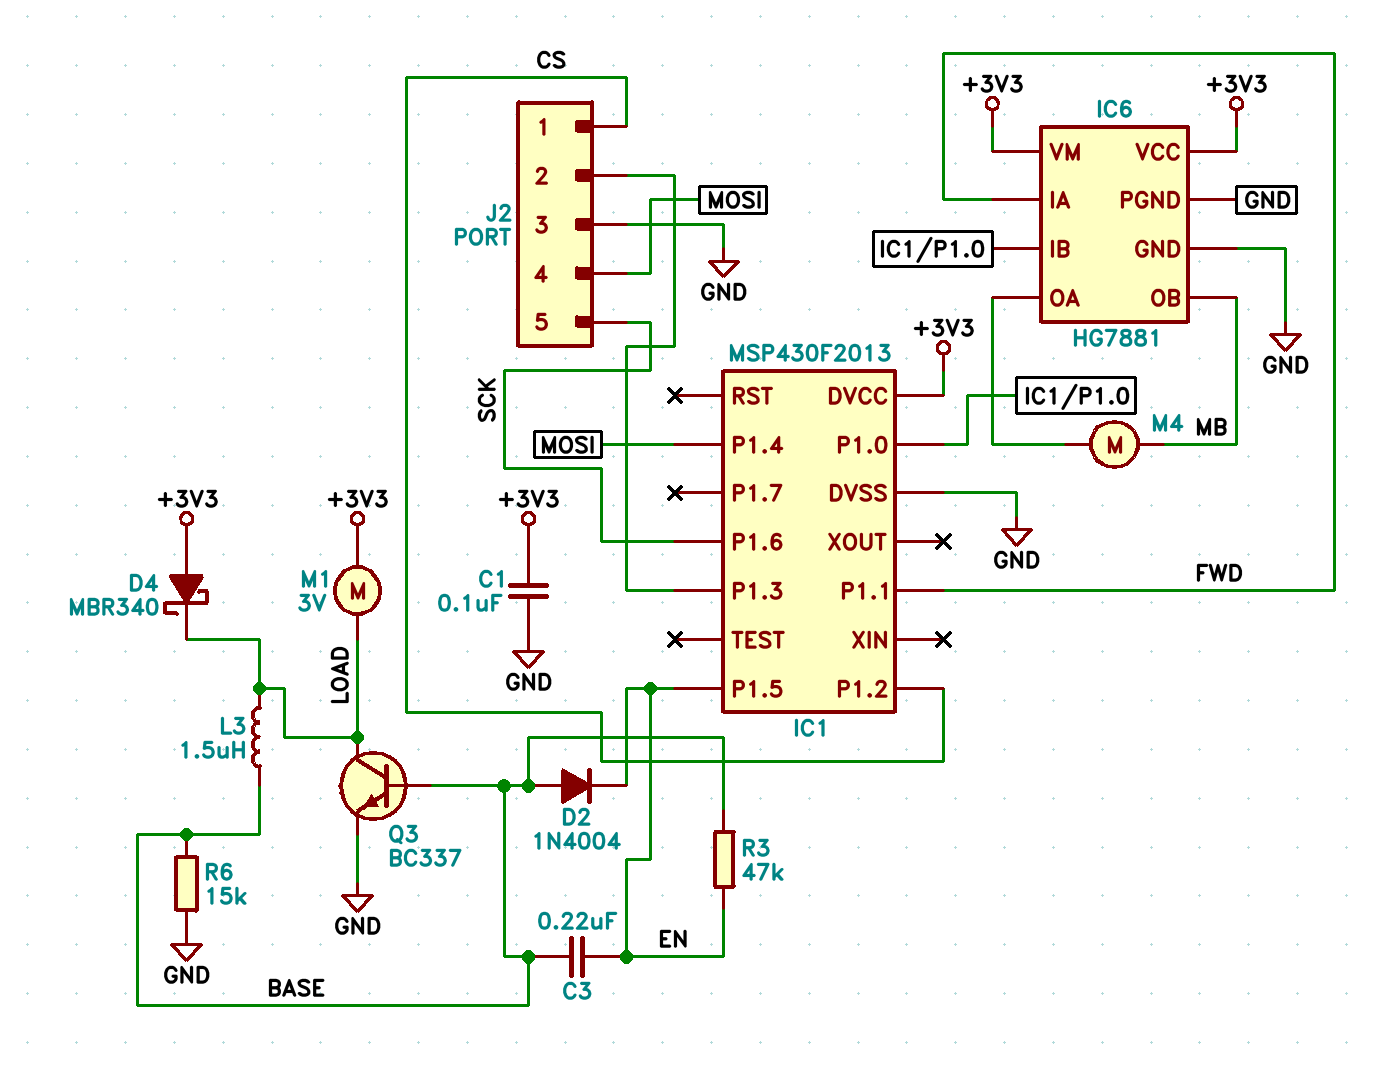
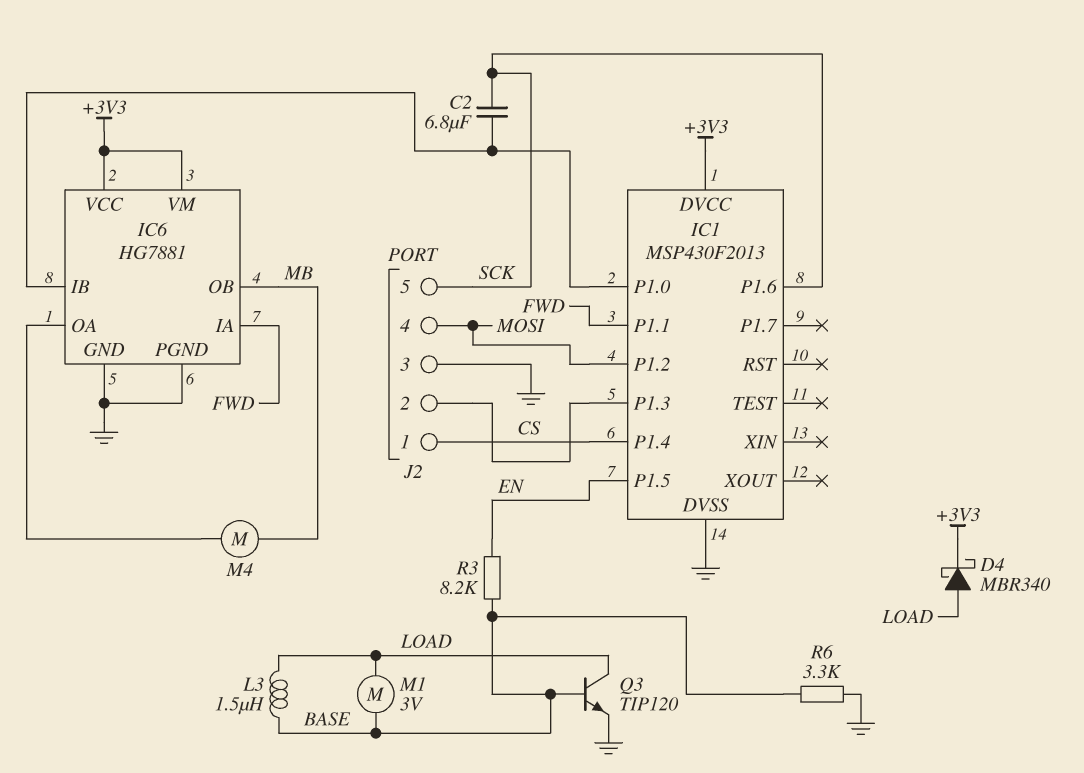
C1: 100nF (+3V3, GND) -> none
C2: none -> 6.8uF (IC1/P1.0, SCK)
C3: 220nF (BASE, EN) -> none
D2: diode 1N4004 (A BASE, K EN) -> none
D4: schottky MBR340 (A +3V3, K LOAD) -> schottky MBR340 (A LOAD, K +3V3)
IC1 pin P1.2: CS -> MOSI
IC1 pin P1.4: MOSI -> CS
M1: motor 3V (+3V3, LOAD) -> motor 3V (BASE, LOAD)
Q3: NPN BC337 (B BASE, C LOAD, E GND) -> NPN TIP120 (B BASE, C LOAD, E GND)
R3: 47k (BASE, EN) -> 8.2k (BASE, EN)
R6: 15k (BASE, GND) -> 3.3k (BASE, GND)

